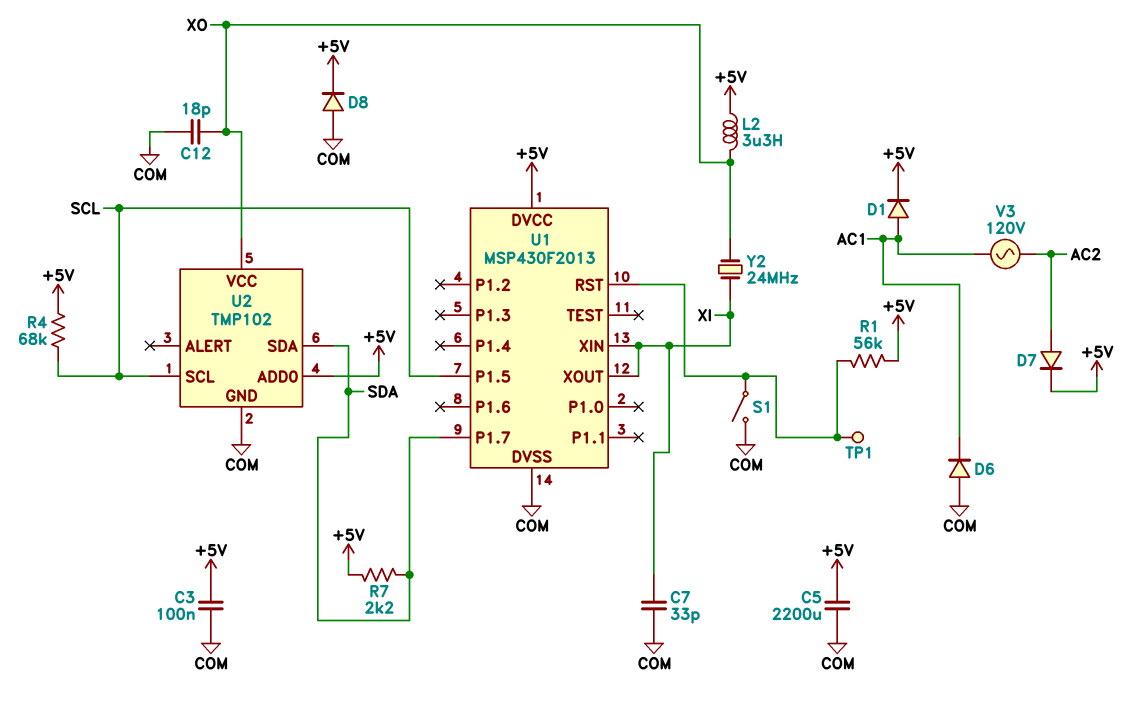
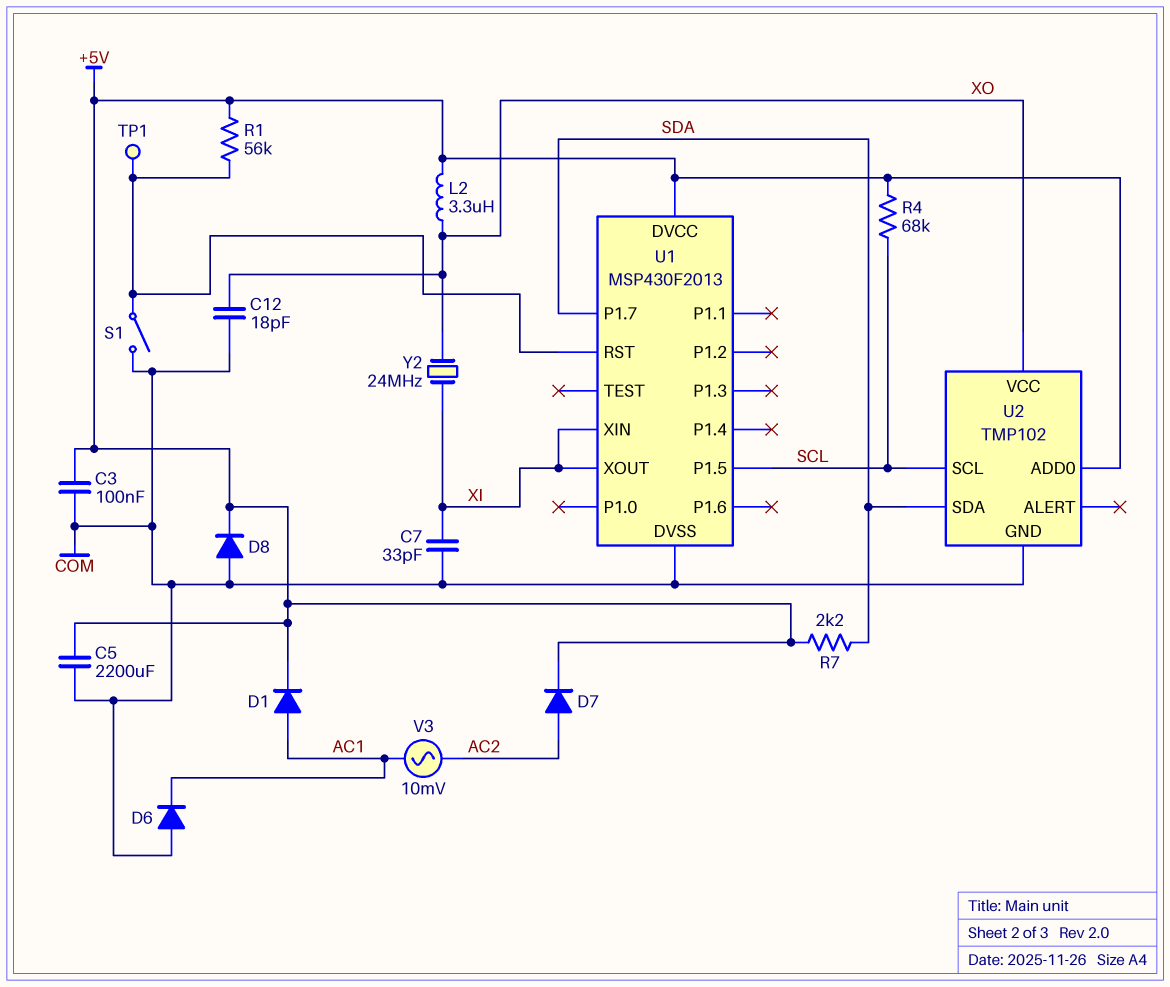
V3: AC 120V (AC1, AC2) -> AC 10mV (AC1, AC2)

